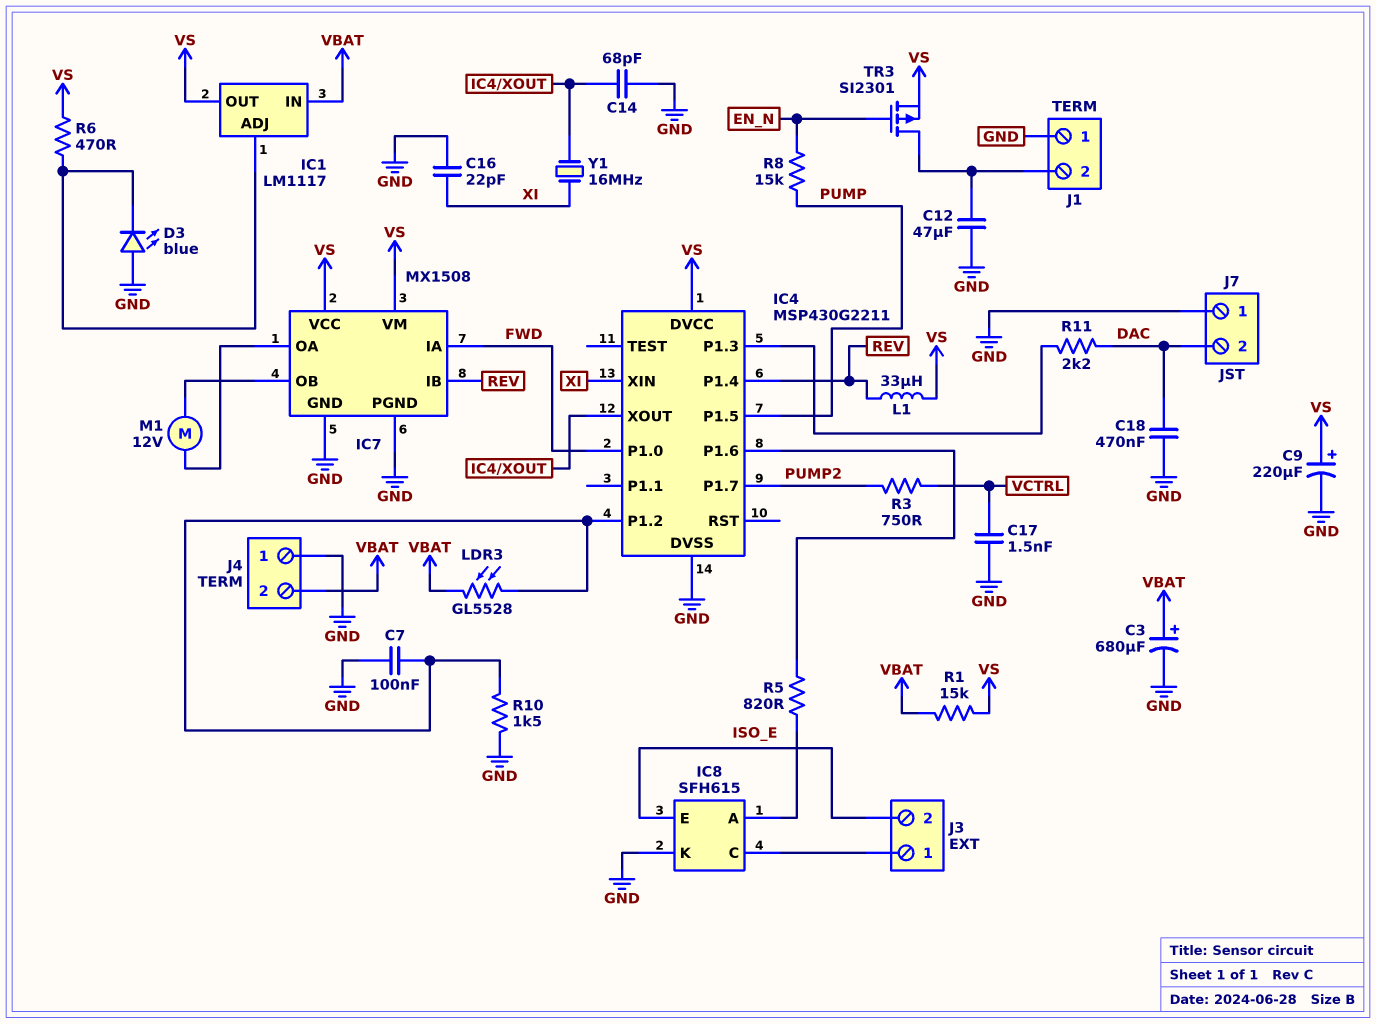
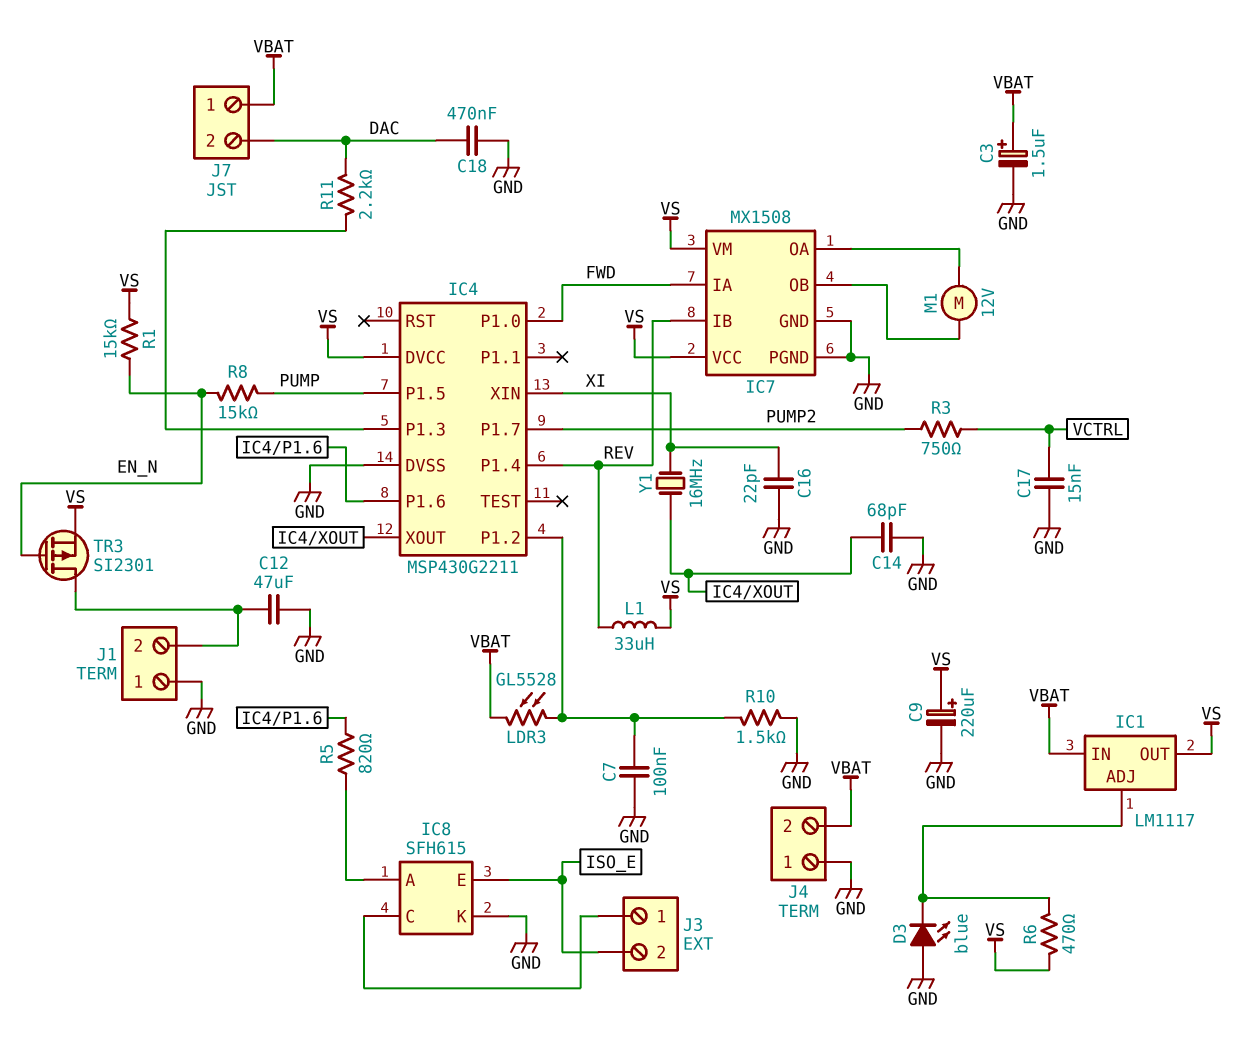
C3: 680uF (plus VBAT, minus GND) -> 1.5uF (plus VBAT, minus GND)
C17: 1.5nF (GND, VCTRL) -> 15nF (GND, VCTRL)
J7 pin 1: GND -> VBAT
R1: 15k (VBAT, VS) -> 15k (EN_N, VS)

